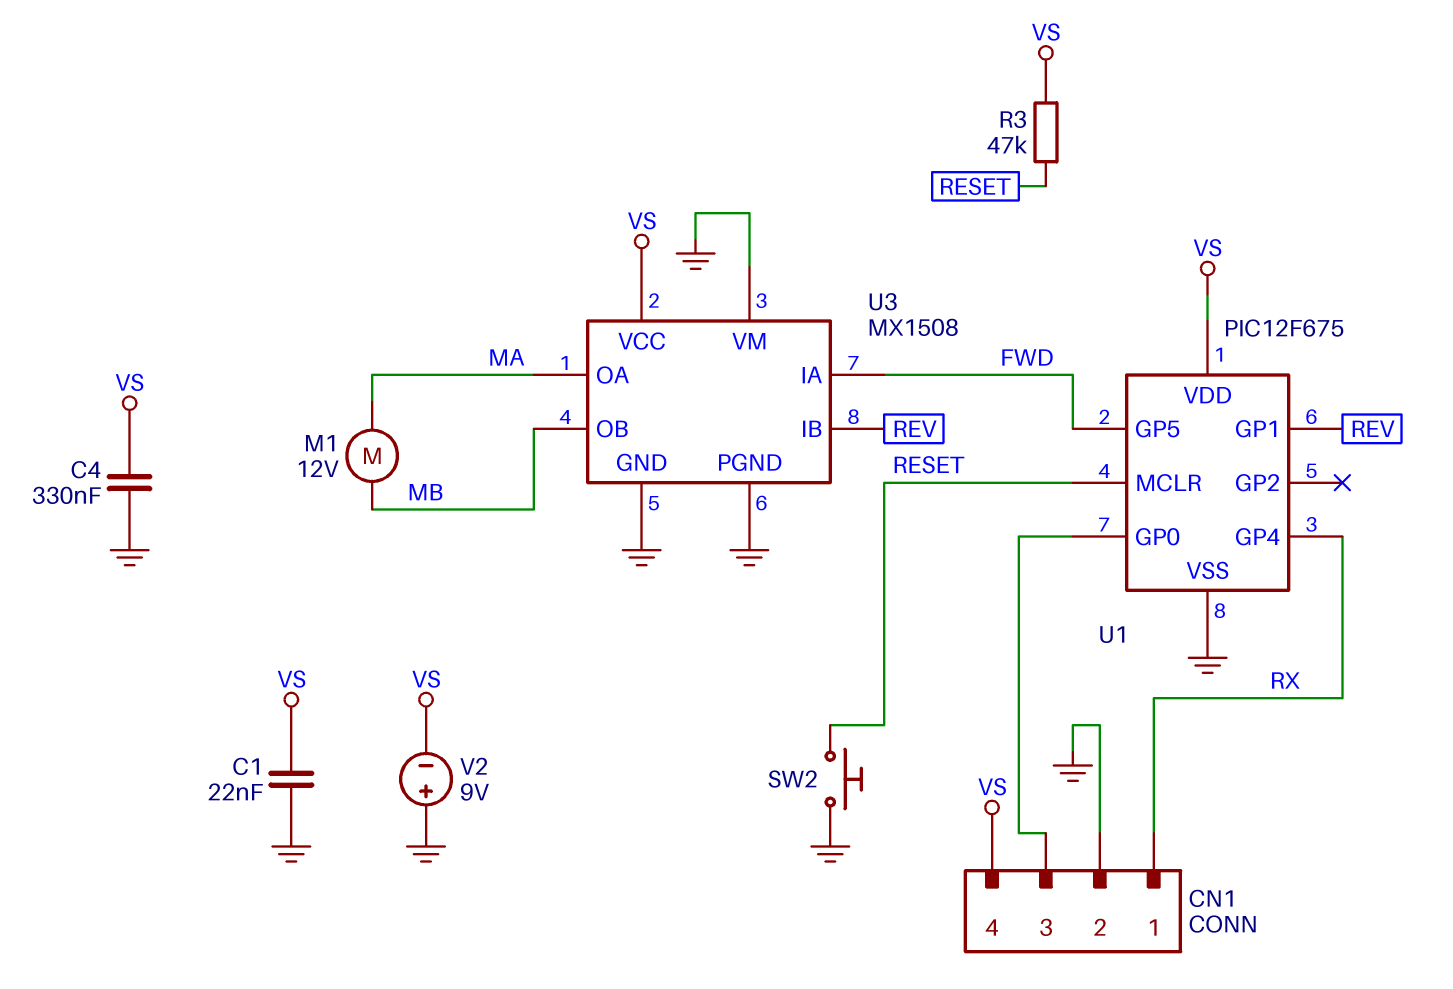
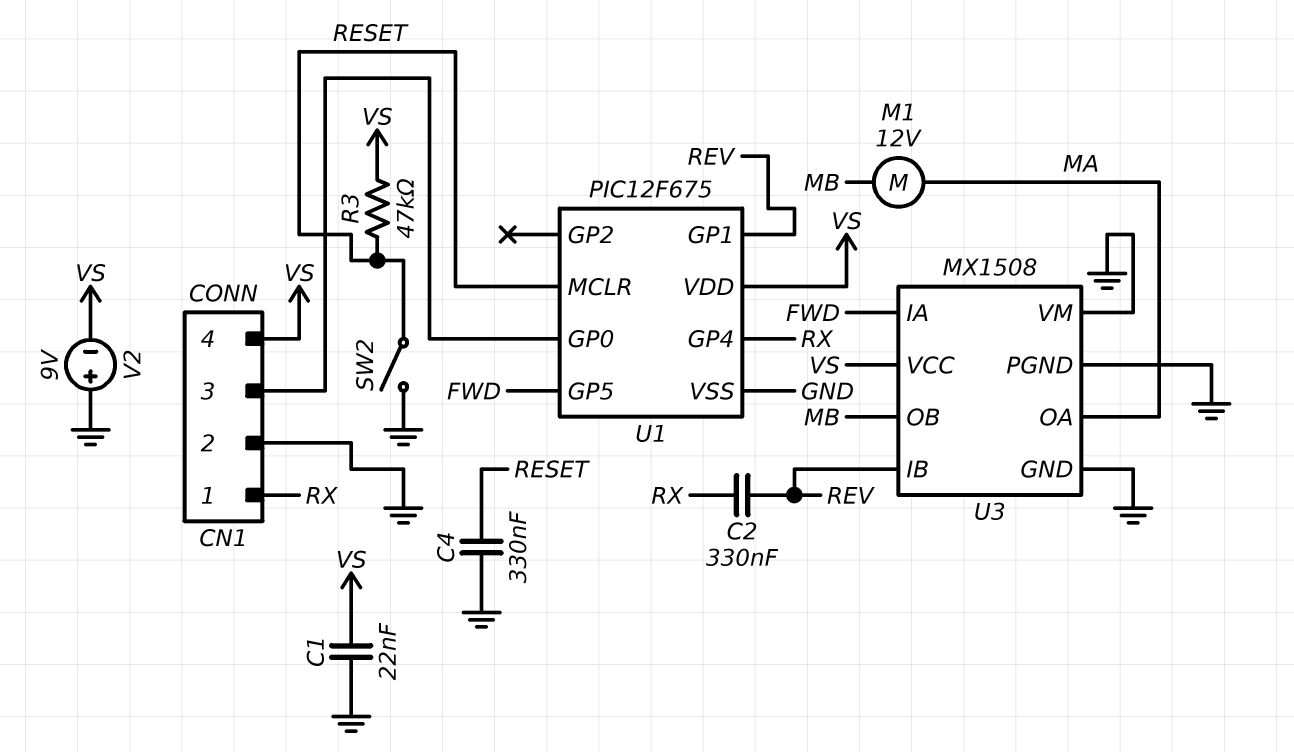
C2: none -> 330nF (REV, RX)
C4: 330nF (GND, VS) -> 330nF (GND, RESET)
SW2: button (GND, RESET) -> switch (GND, RESET)

